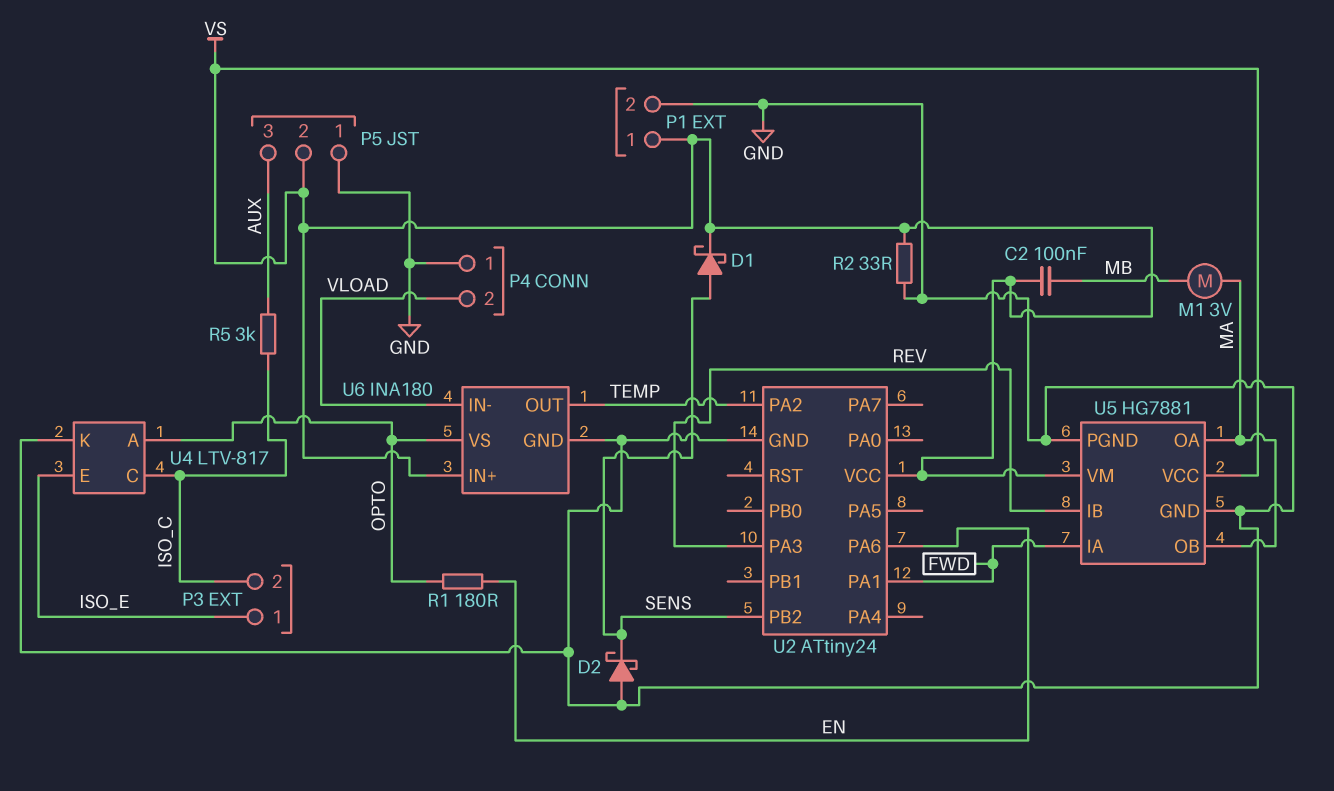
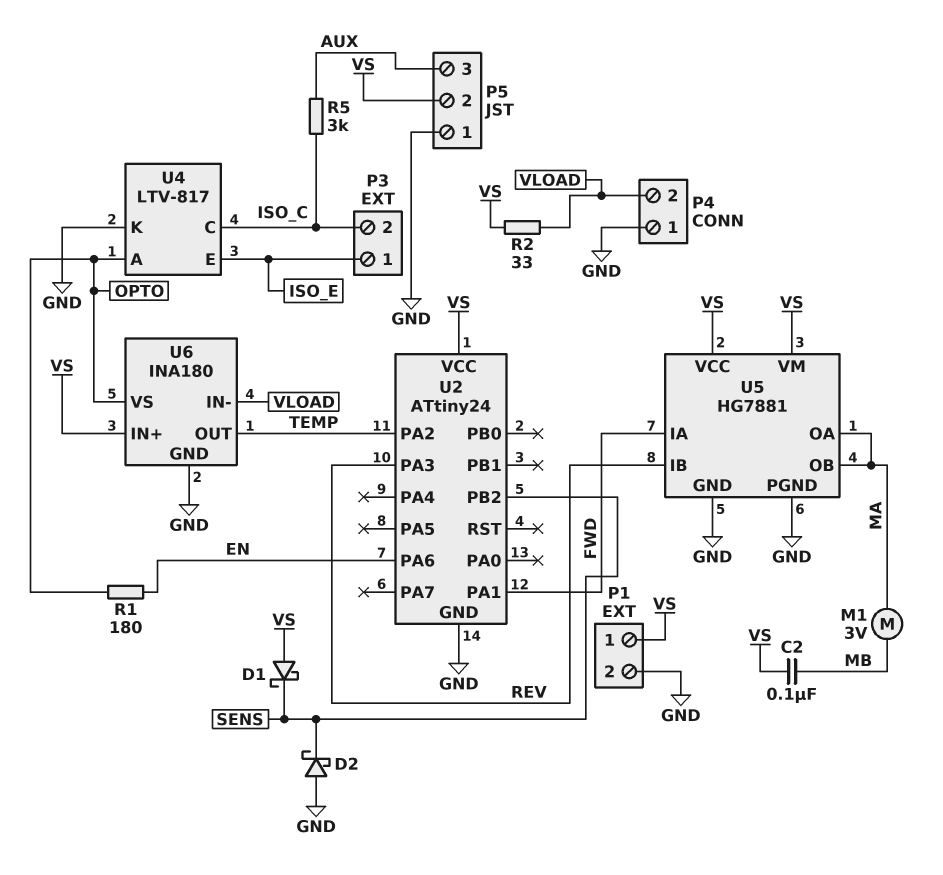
D1: schottky (A SENS, K VS) -> schottky (A VS, K SENS)
R2: 33 (GND, VS) -> 33 (VLOAD, VS)

